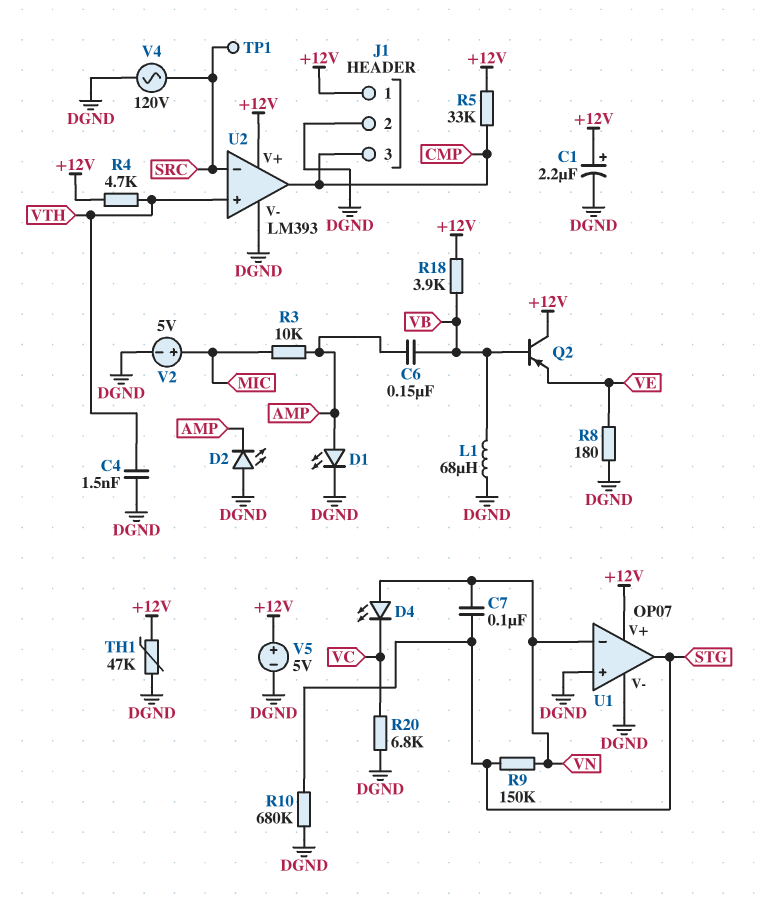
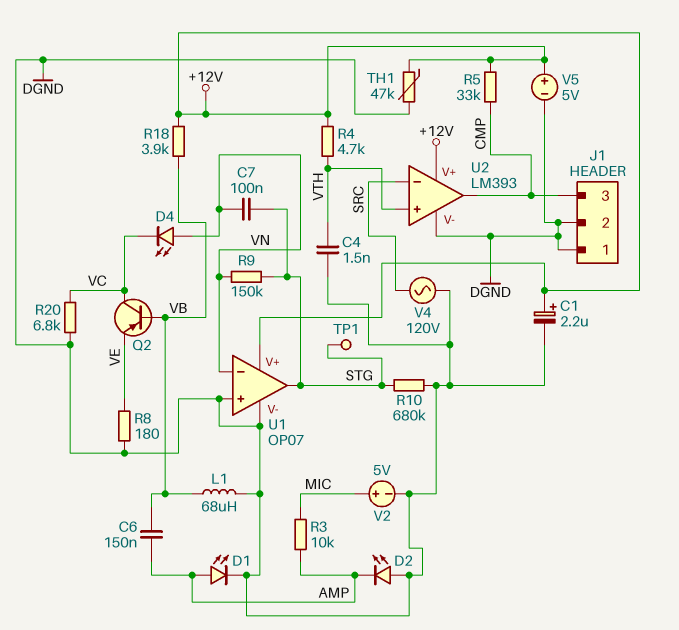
J1 pin 1: +12V -> DGND
Q2: PNP (B VB, C +12V, E VE) -> PNP (B VB, C VC, E VE)
TP1: test point (SRC) -> test point (STG)

